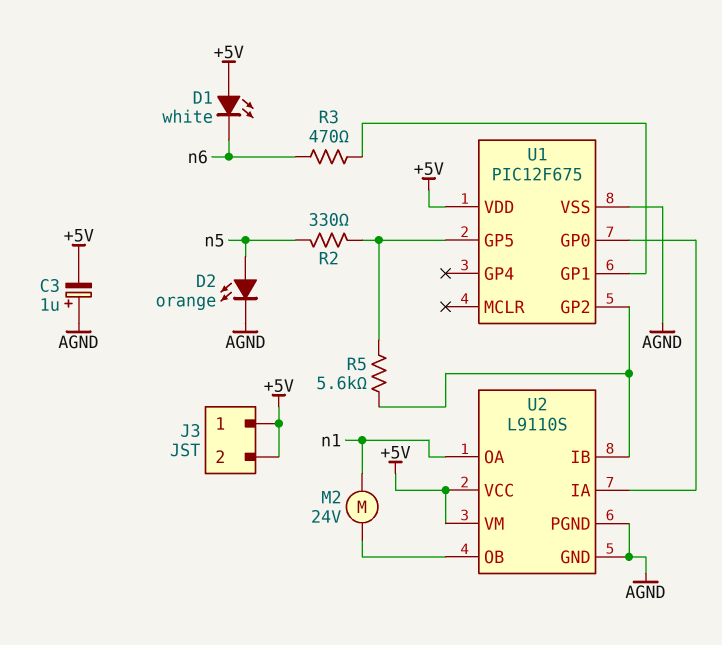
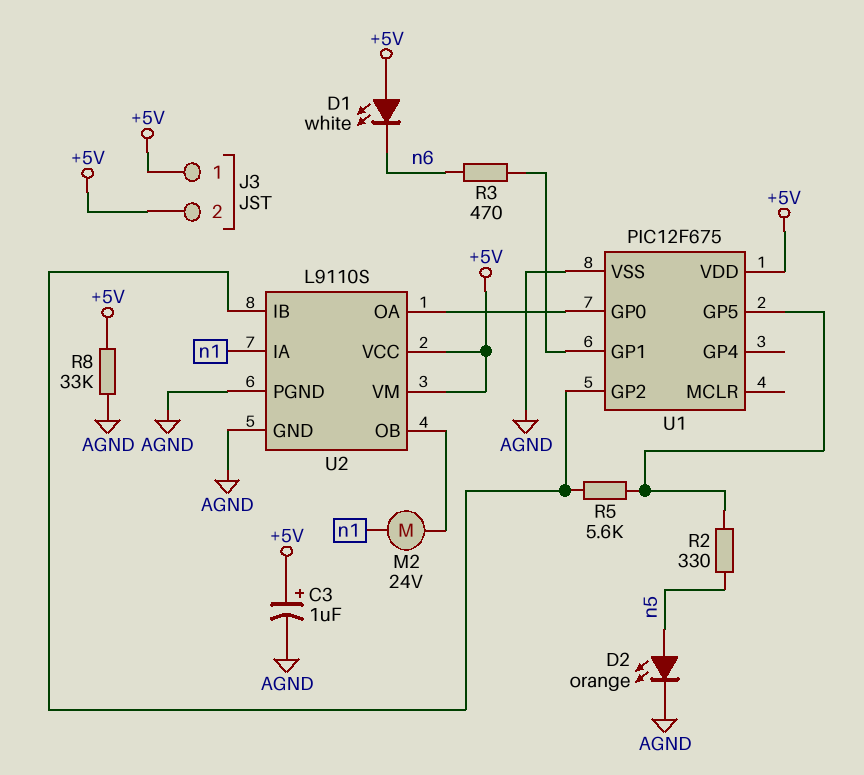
C3: 1uF (plus AGND, minus +5V) -> 1uF (plus +5V, minus AGND)
R8: none -> 33k (+5V, AGND)
U2 pin IA: U1/GP0 -> n1
U2 pin OA: n1 -> U1/GP0

